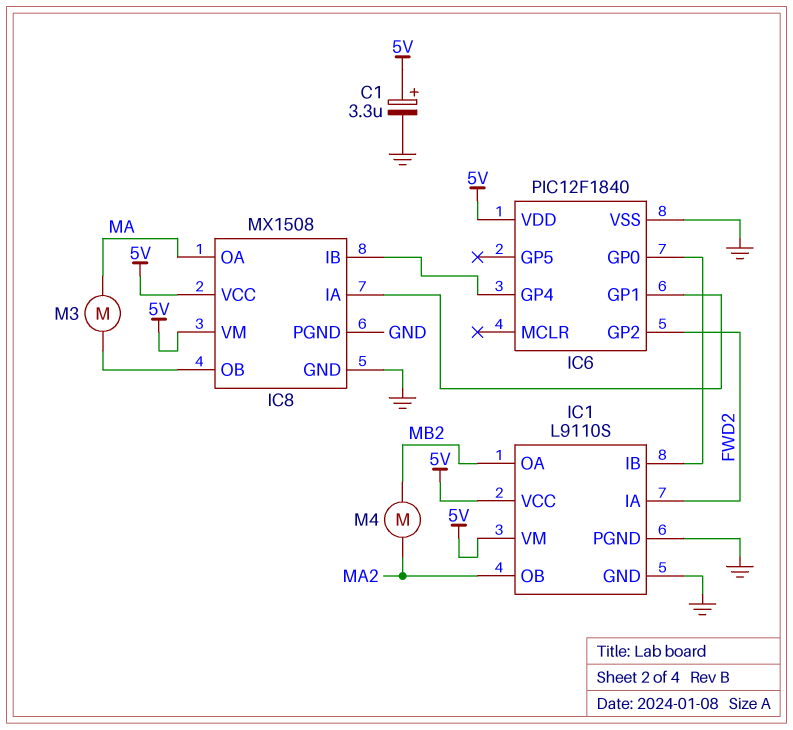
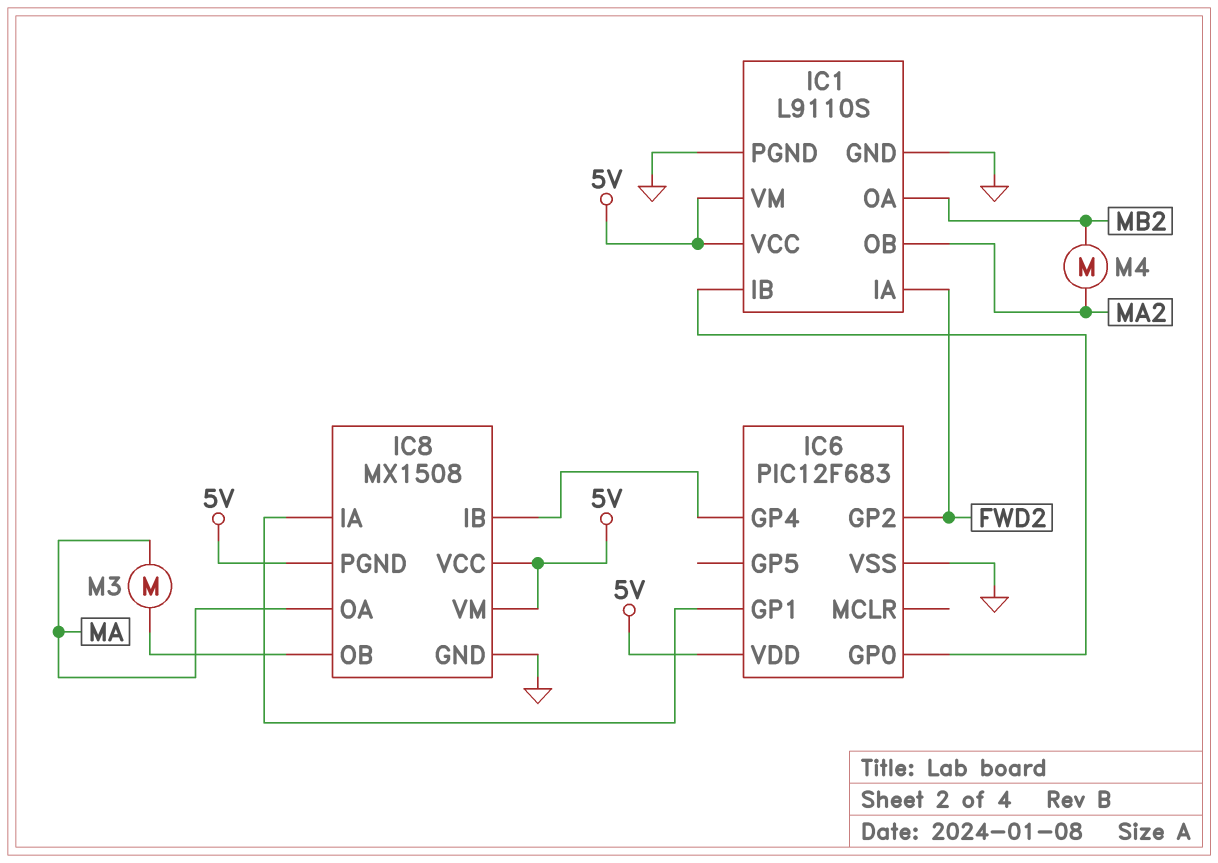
C1: 3.3uF (plus 5V, minus GND) -> none
IC6: PIC12F1840 -> PIC12F683
IC8 pin PGND: GND -> 5V

